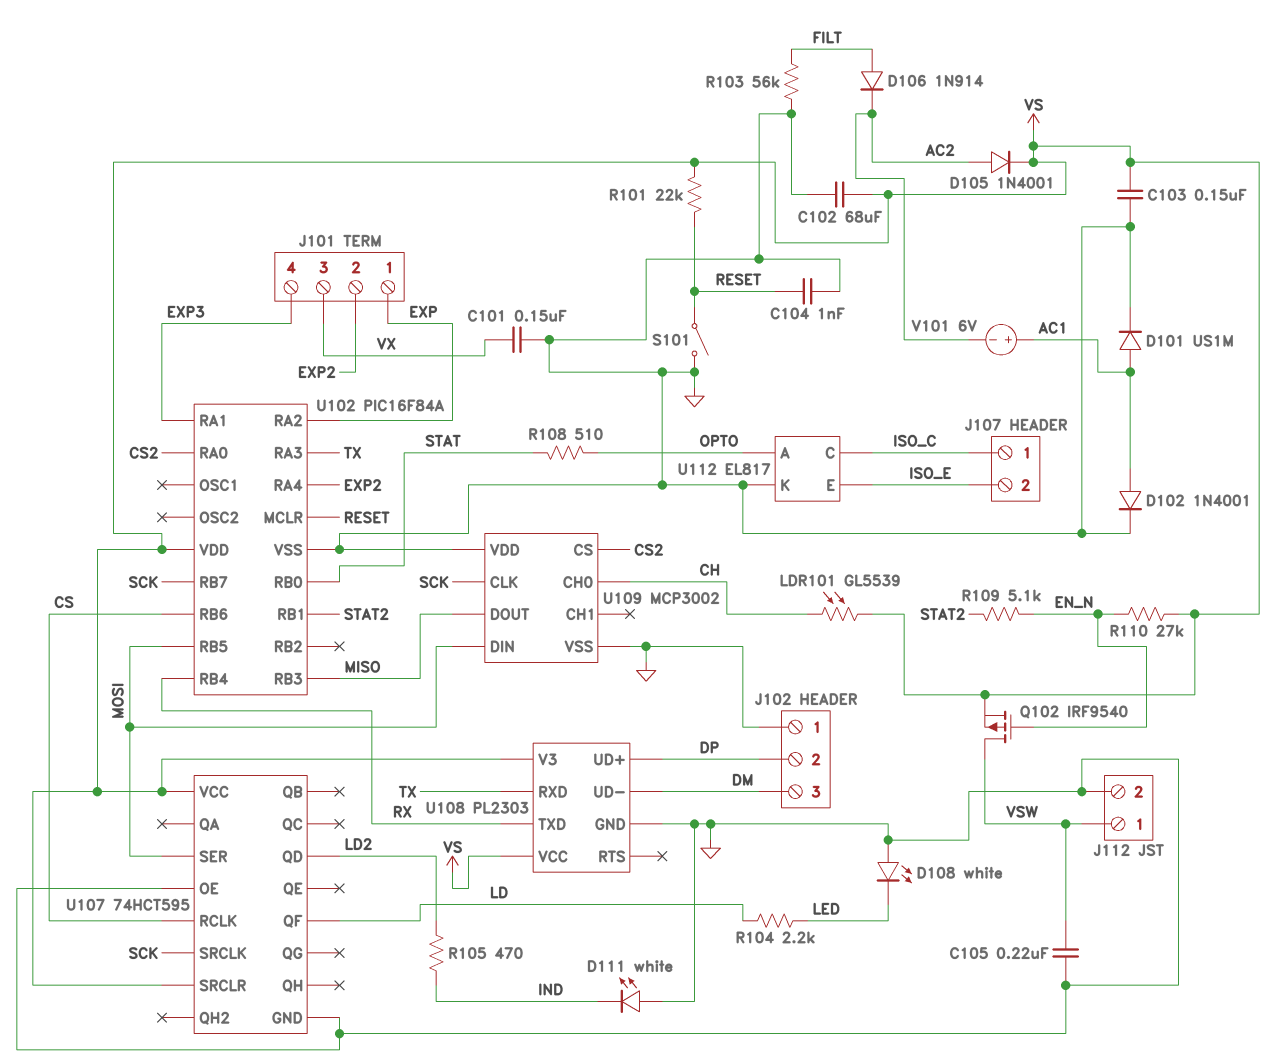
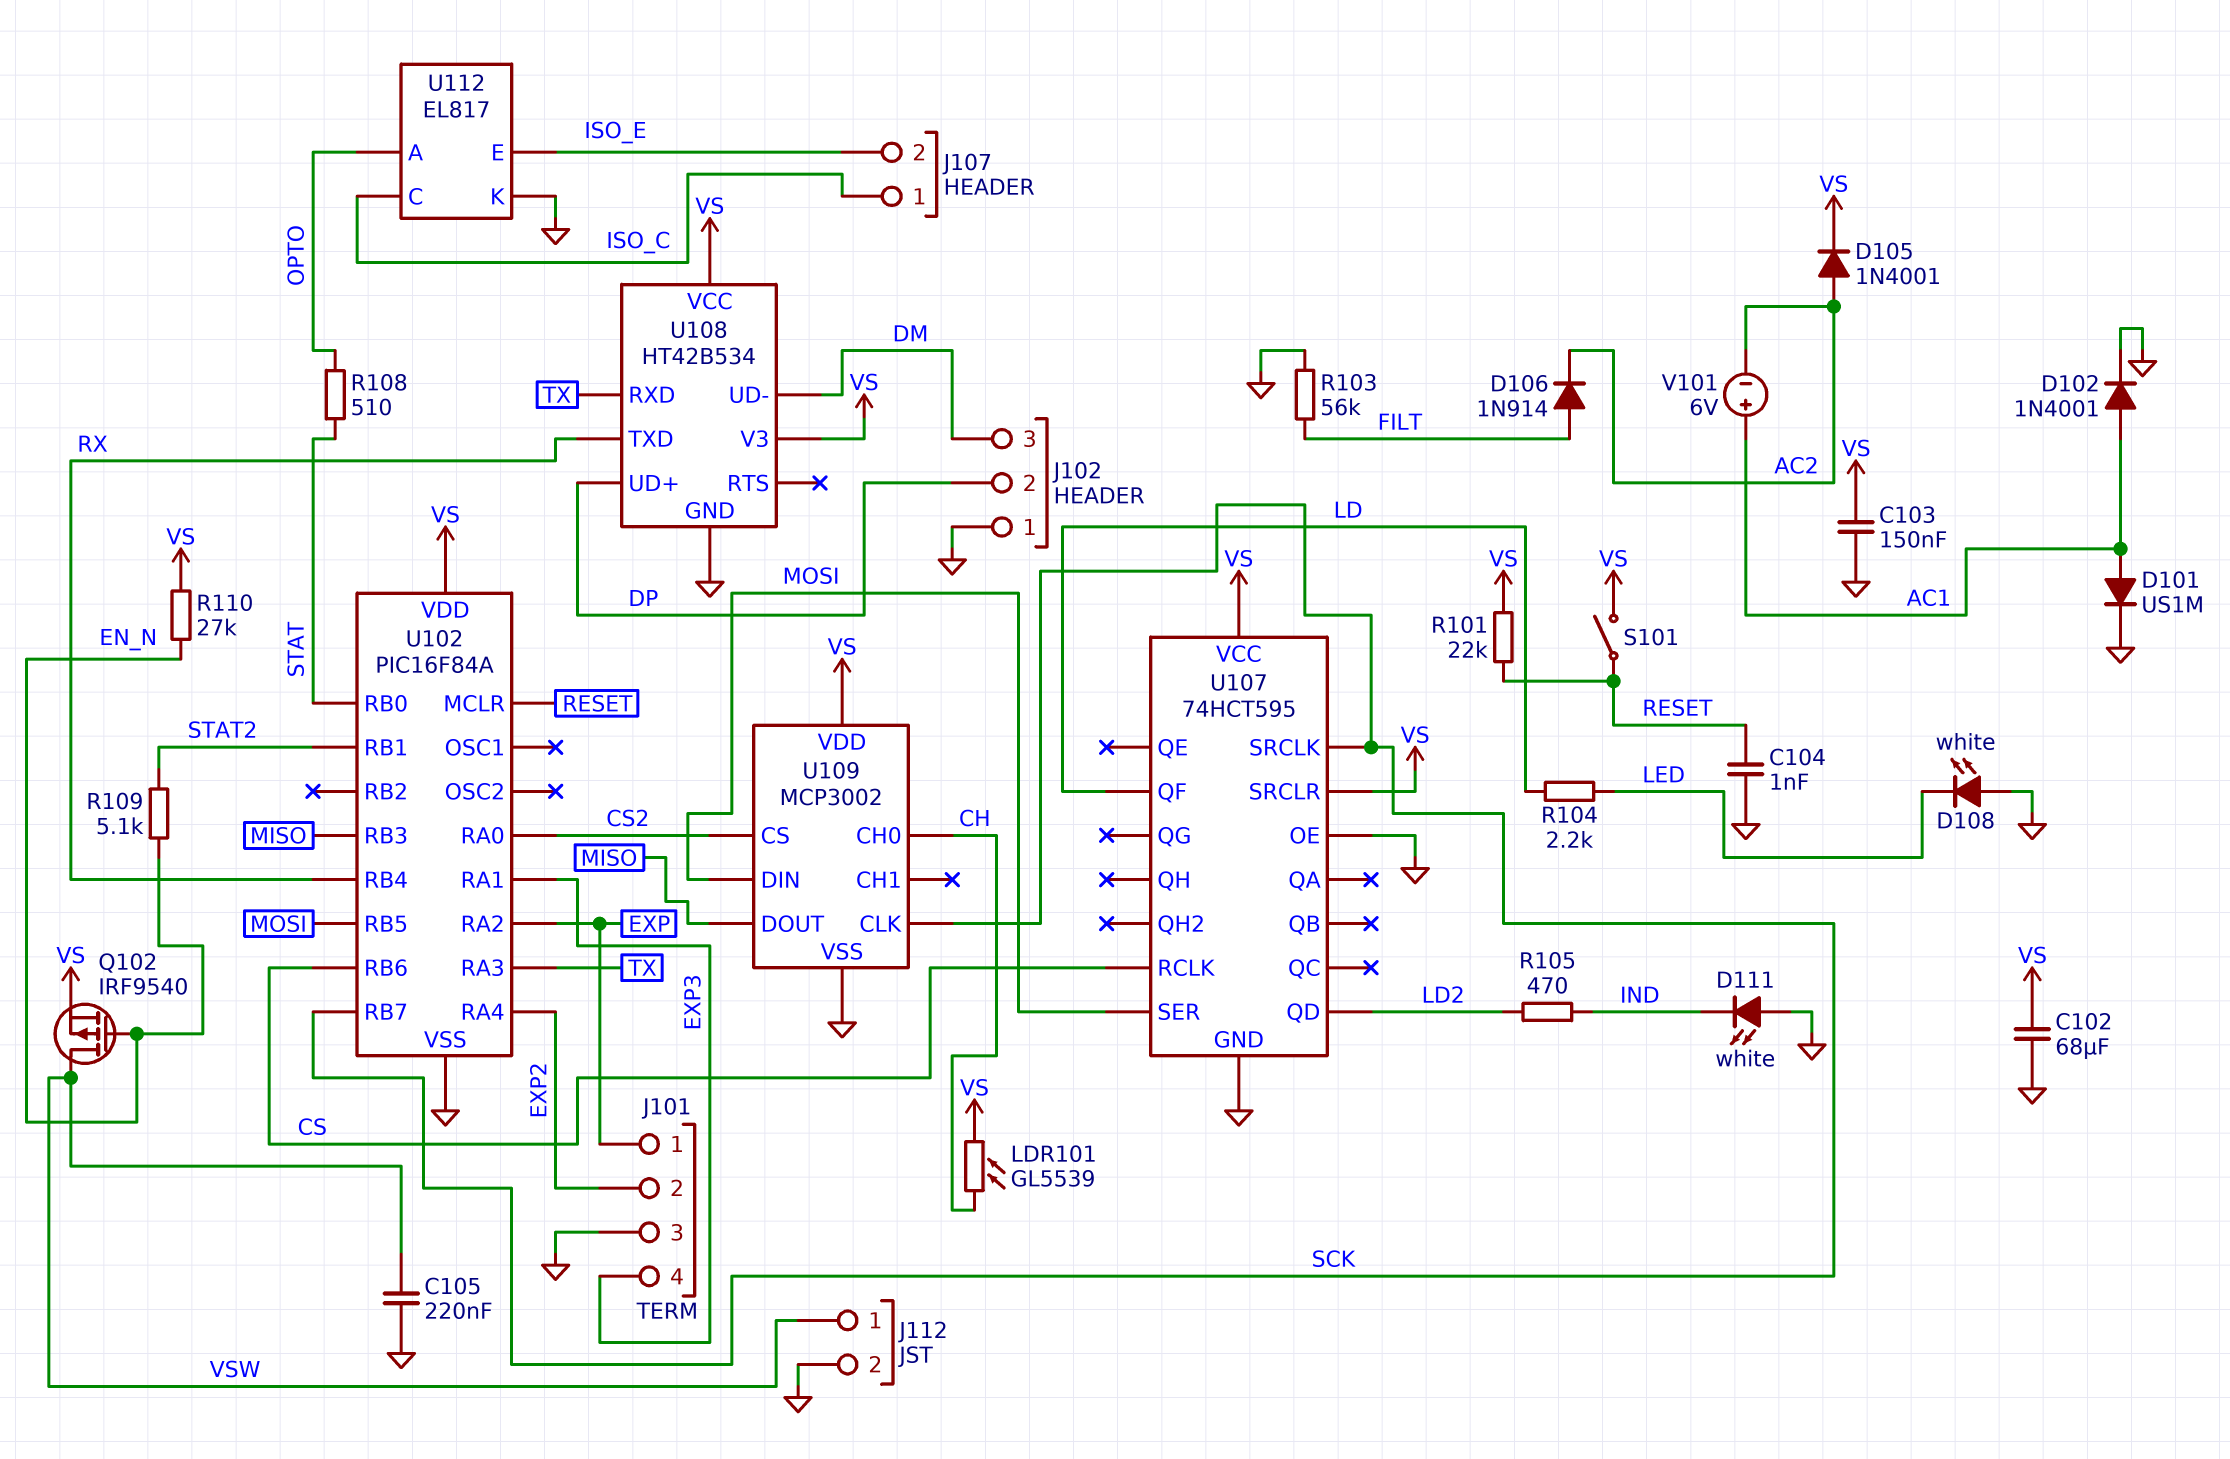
C101: 150nF (GND, VX) -> none
J101 pin 3: VX -> GND
S101: switch (GND, RESET) -> switch (RESET, VS)
U108: PL2303 -> HT42B534
U109 pin VDD: GND -> VS

